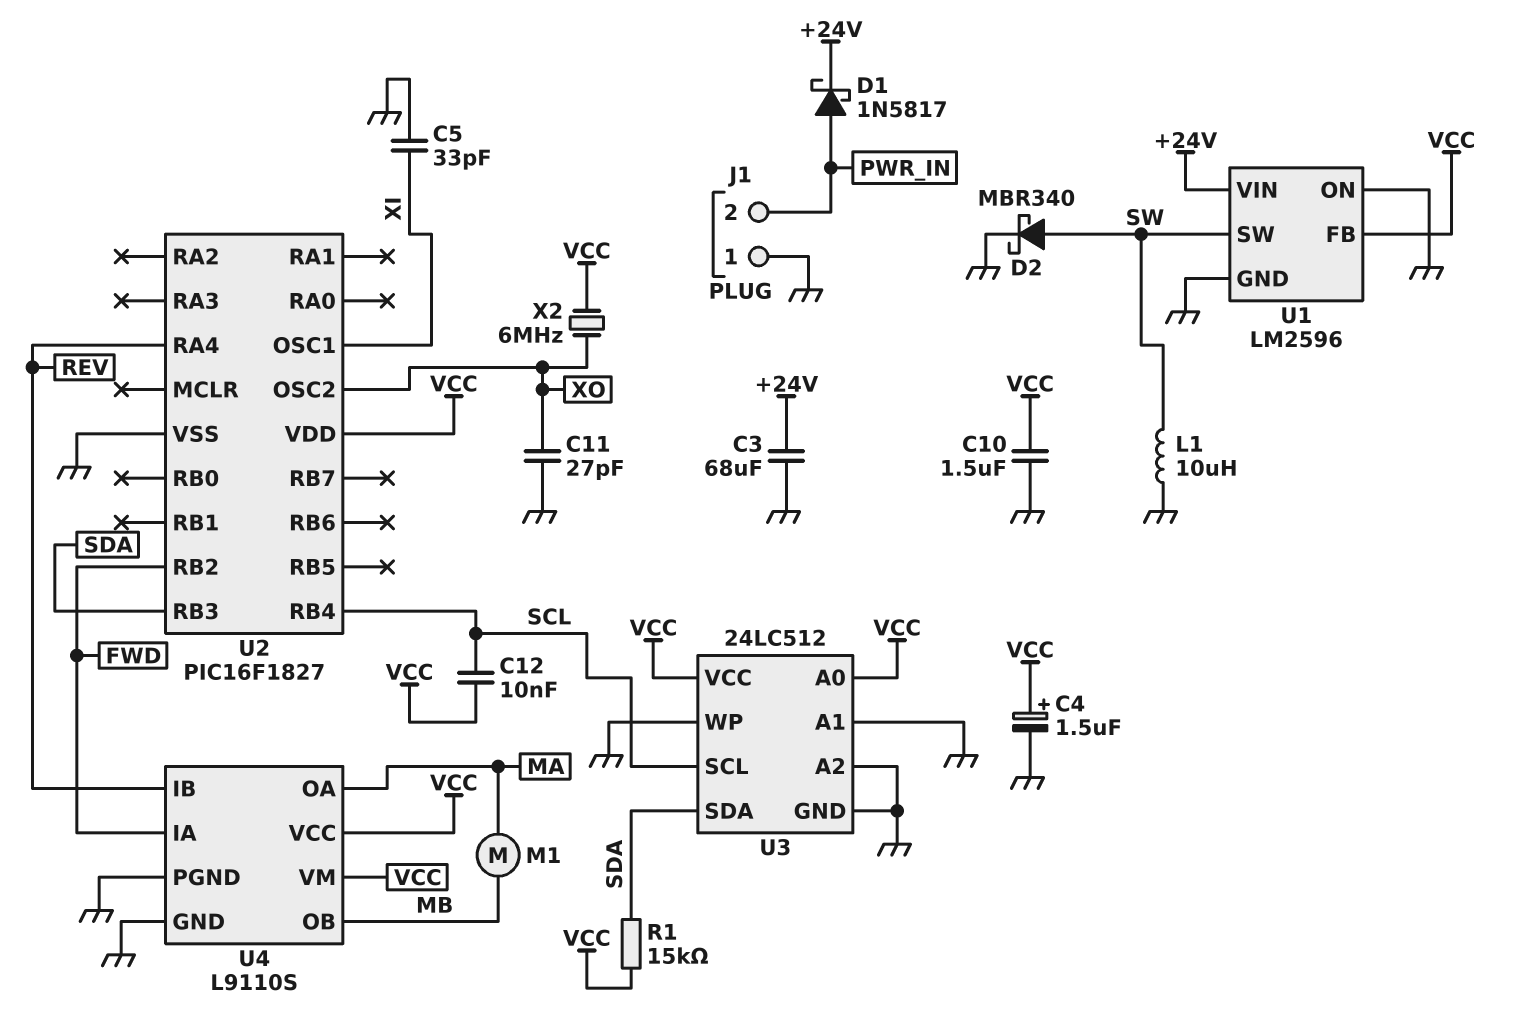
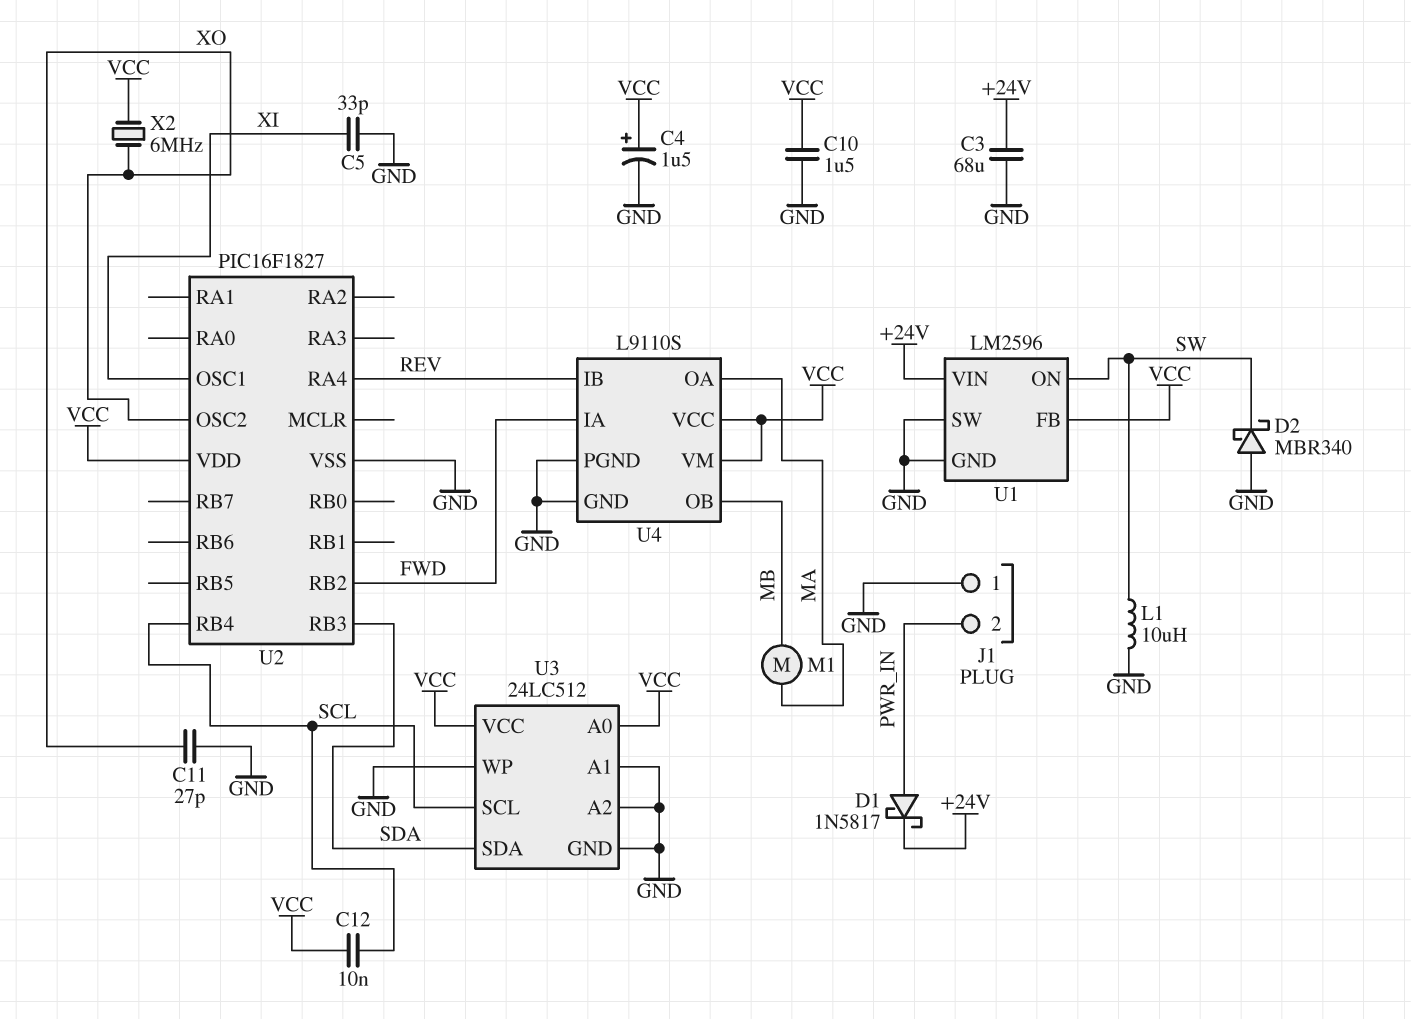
D2: schottky MBR340 (A SW, K GND) -> schottky MBR340 (A GND, K SW)
R1: 15k (SDA, VCC) -> none
U1 pin ON: GND -> SW
U1 pin SW: SW -> GND

